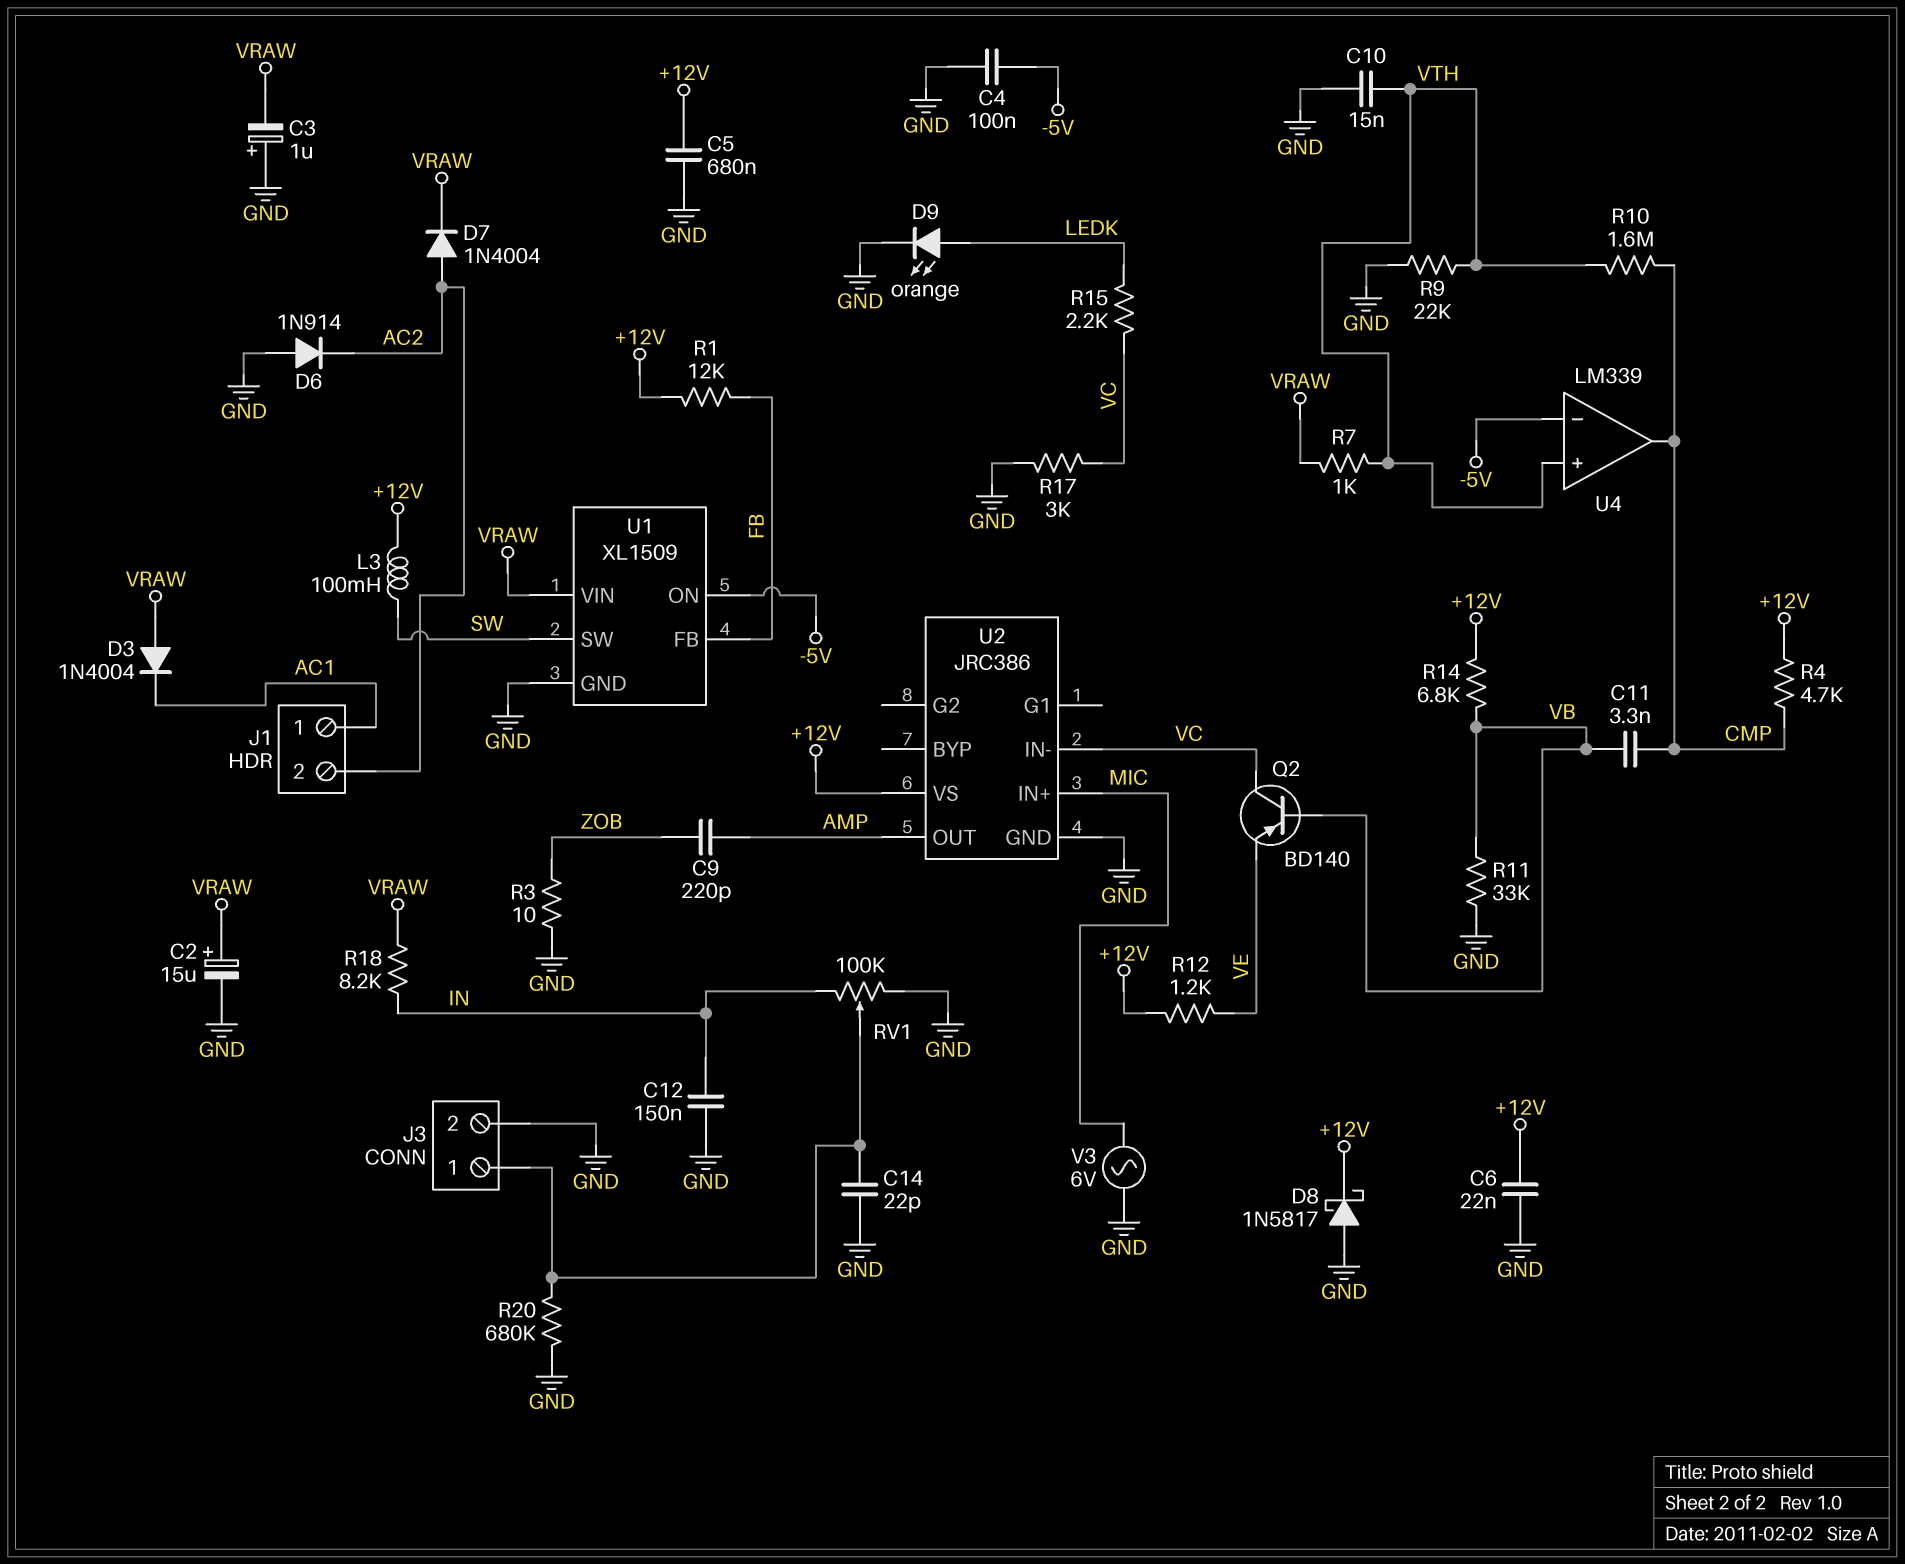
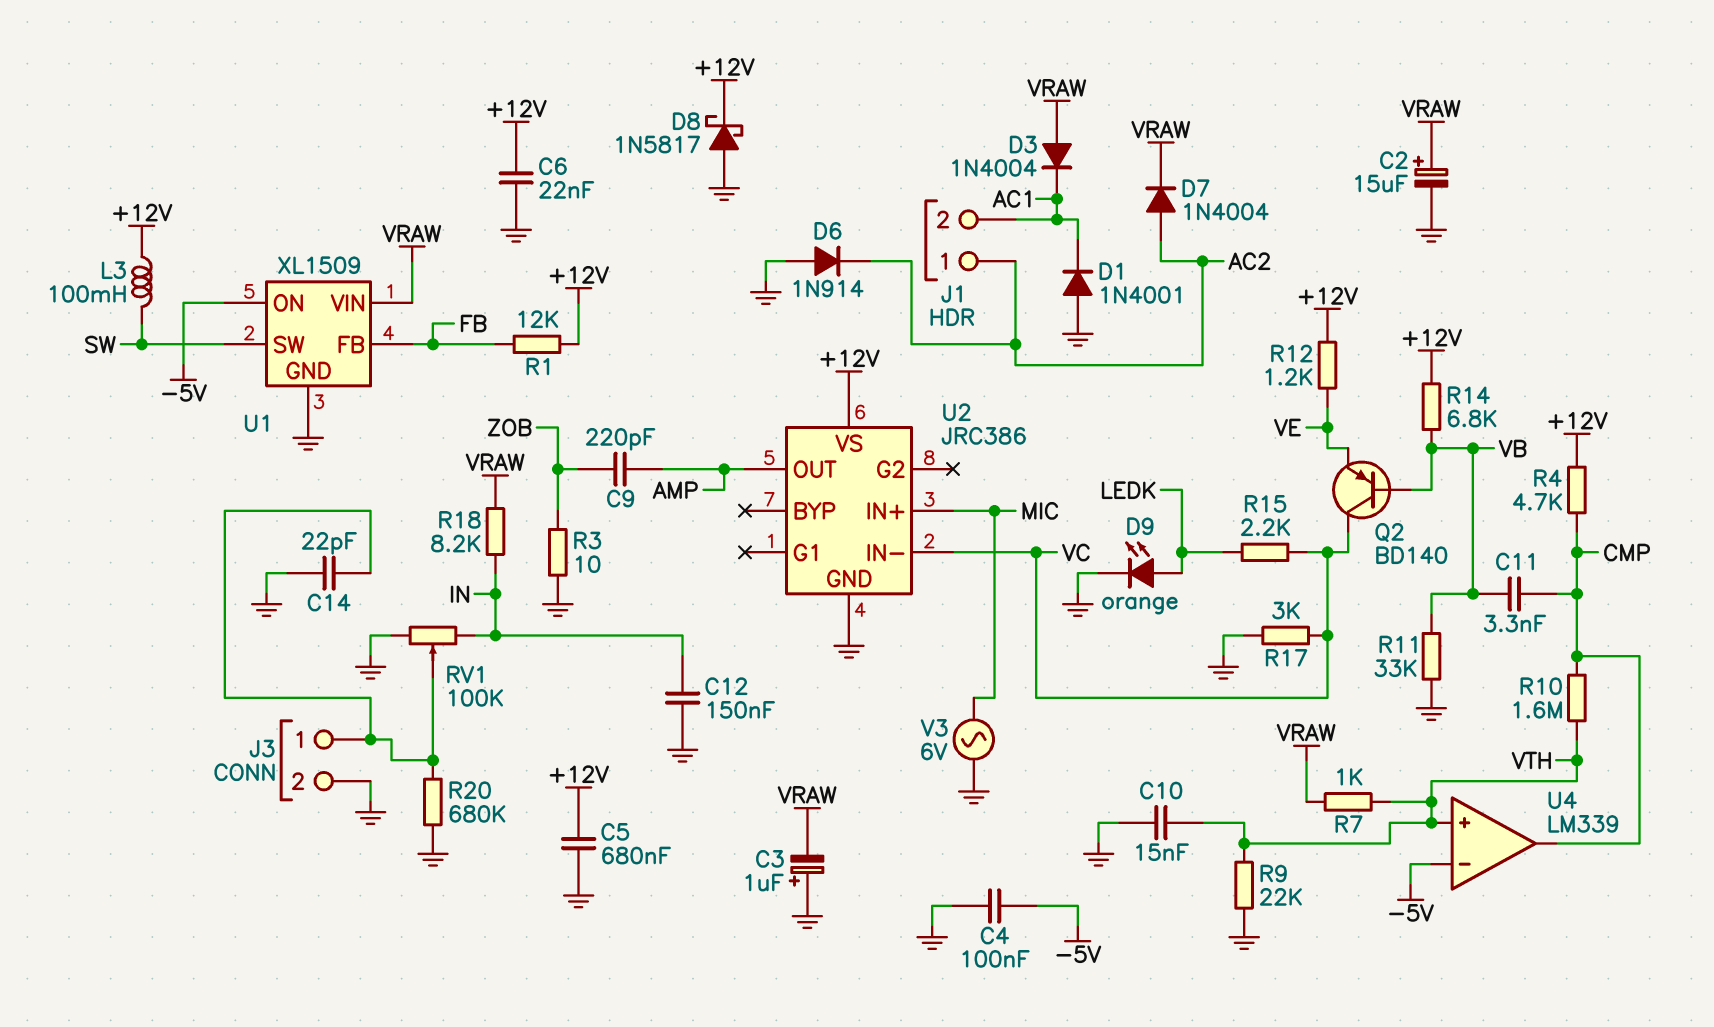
D1: none -> diode 1N4001 (A GND, K AC1)
J1 pin 1: AC1 -> AC2
J1 pin 2: AC2 -> AC1

